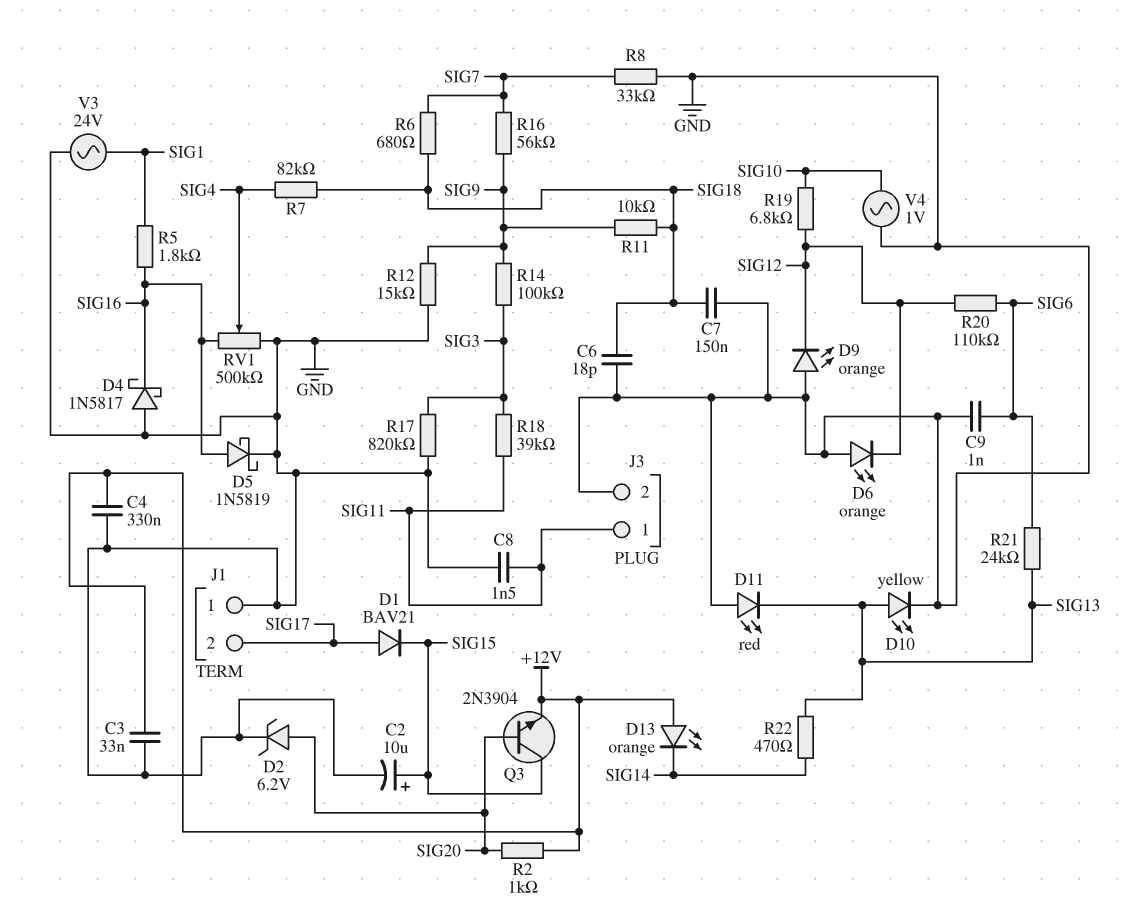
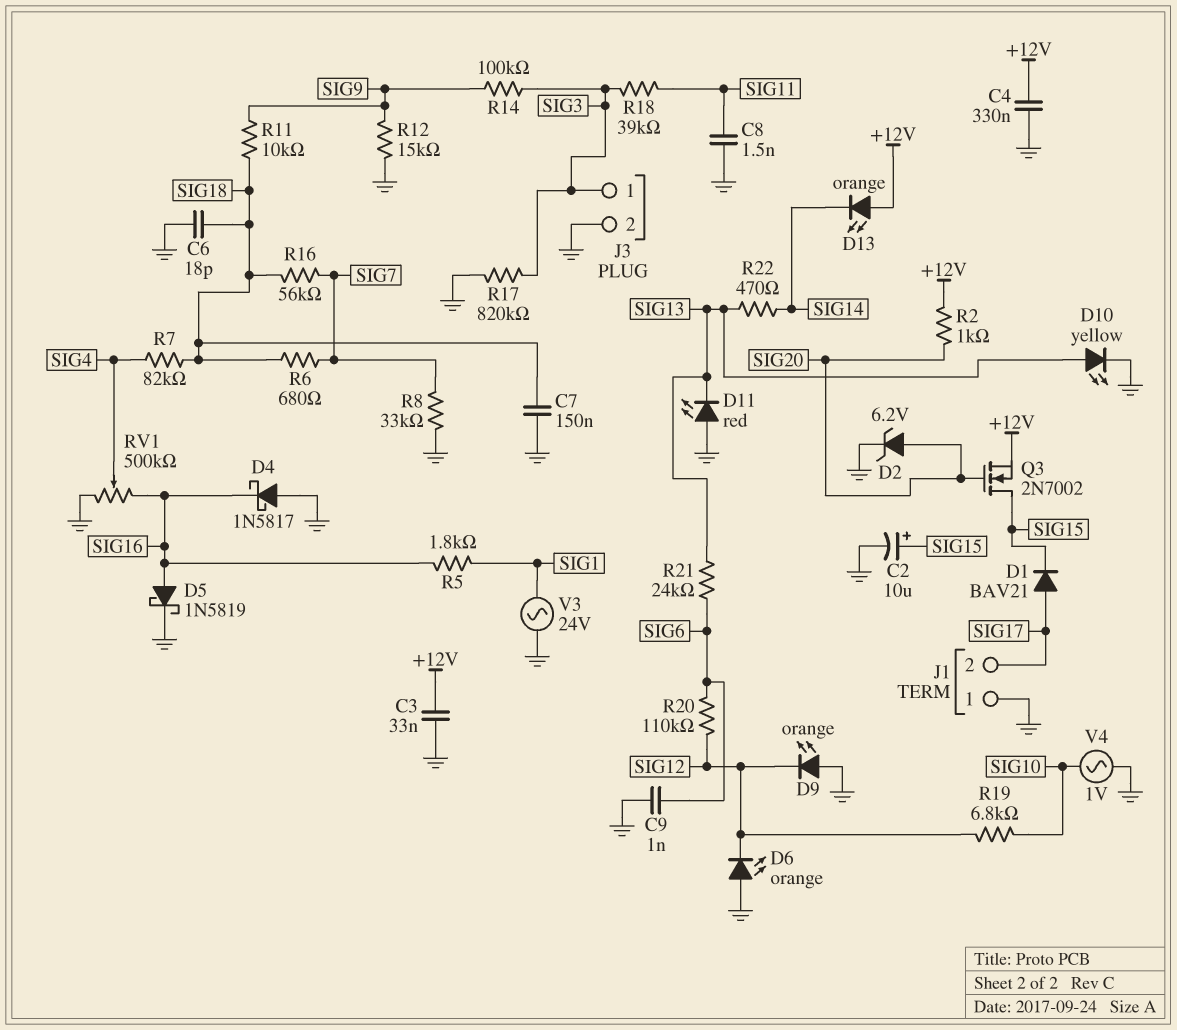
J3 pin 1: SIG11 -> SIG3
Q3: NPN 2N3904 (B SIG20, C SIG15, E +12V) -> NMOS 2N7002 (G SIG20, D SIG15, S +12V)
R16: 56k (SIG7, SIG9) -> 56k (SIG7, SIG18)

